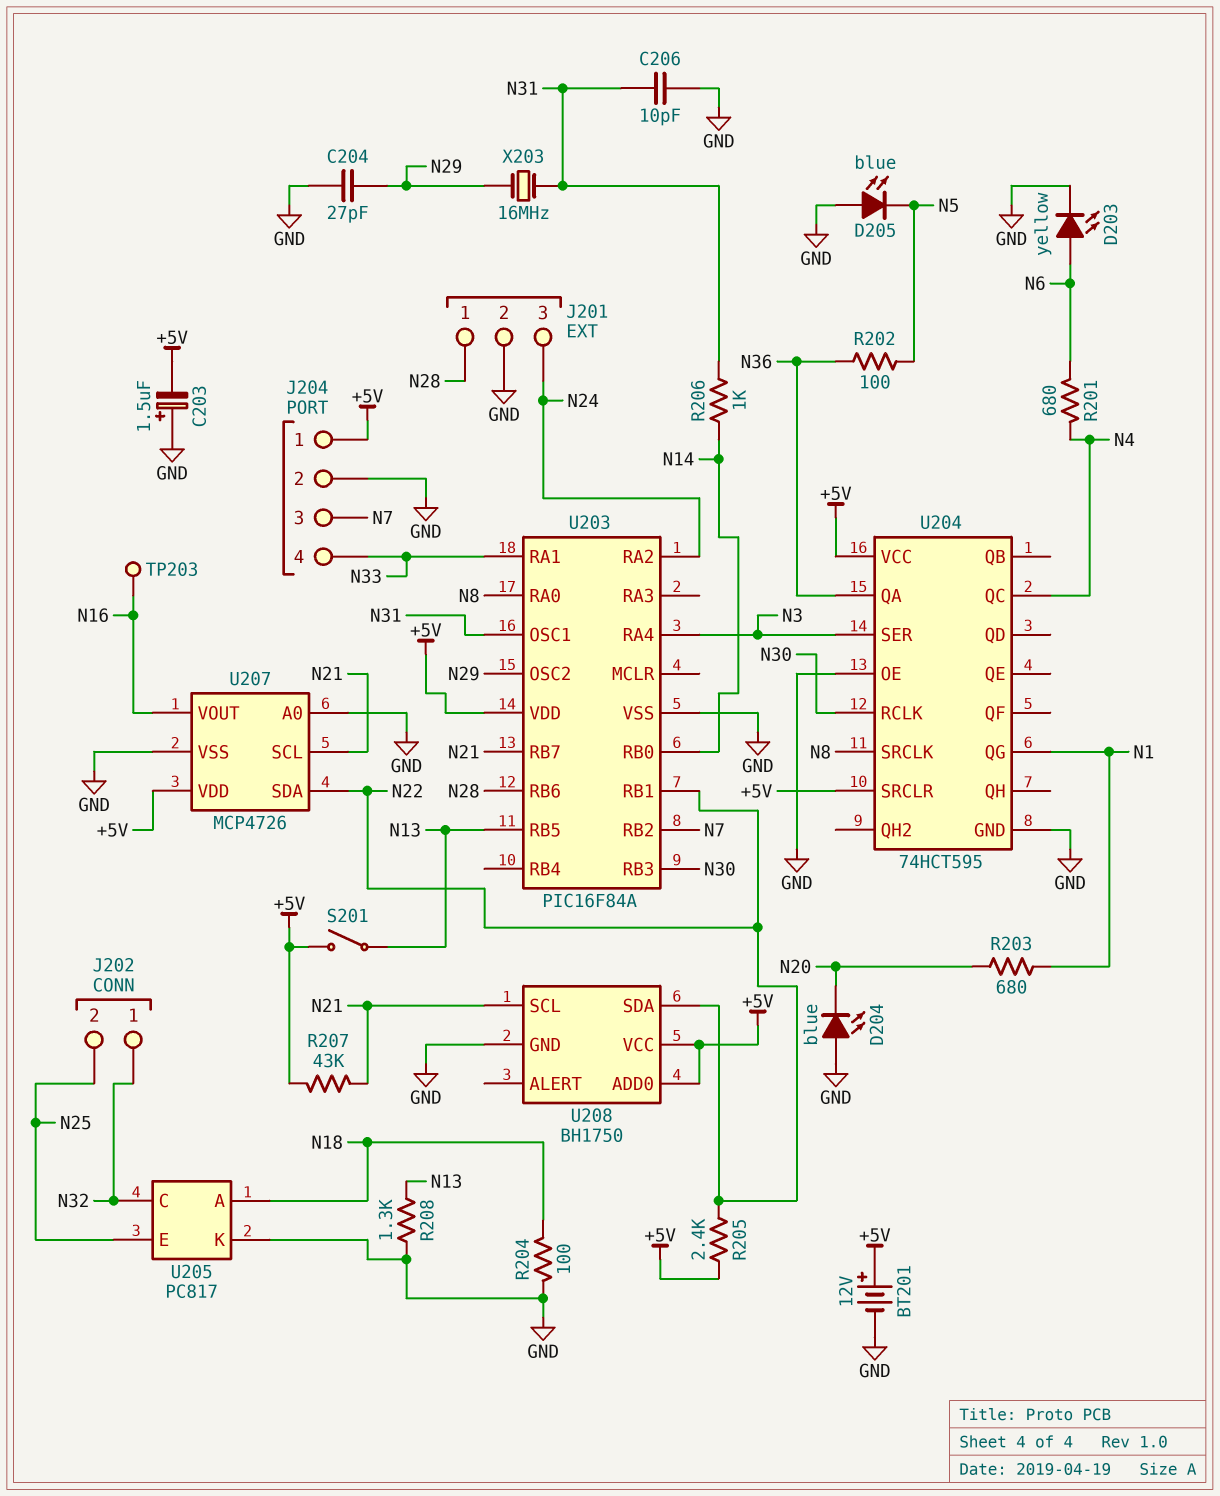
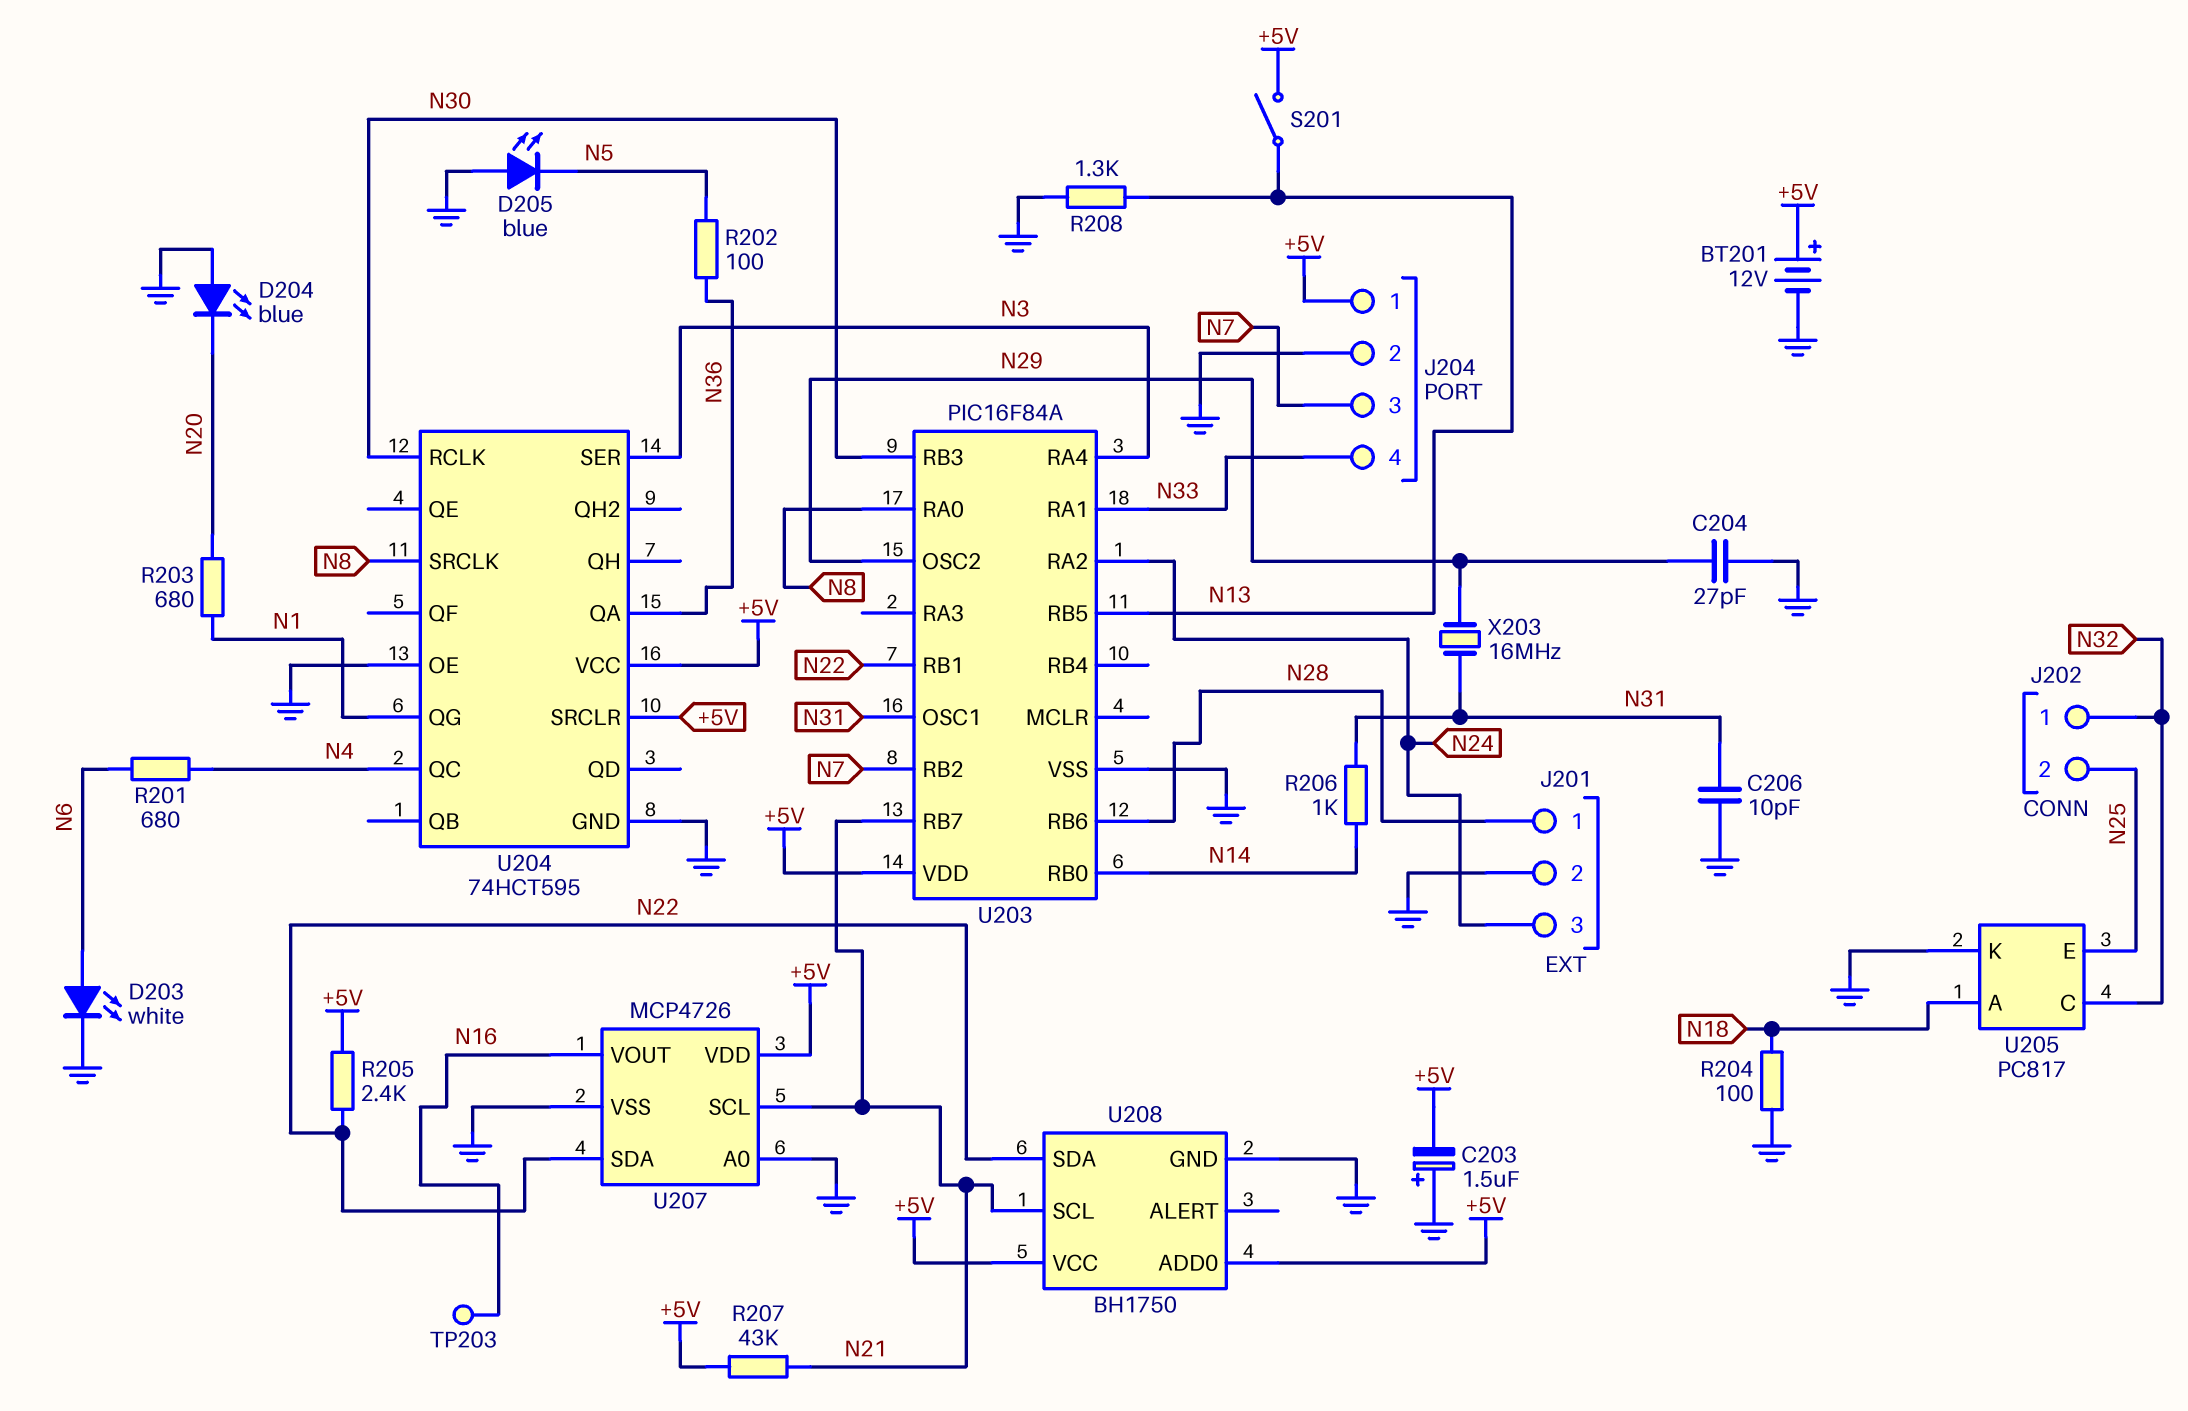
D203: LED yellow (A N6, K GND) -> LED white (A N6, K GND)

